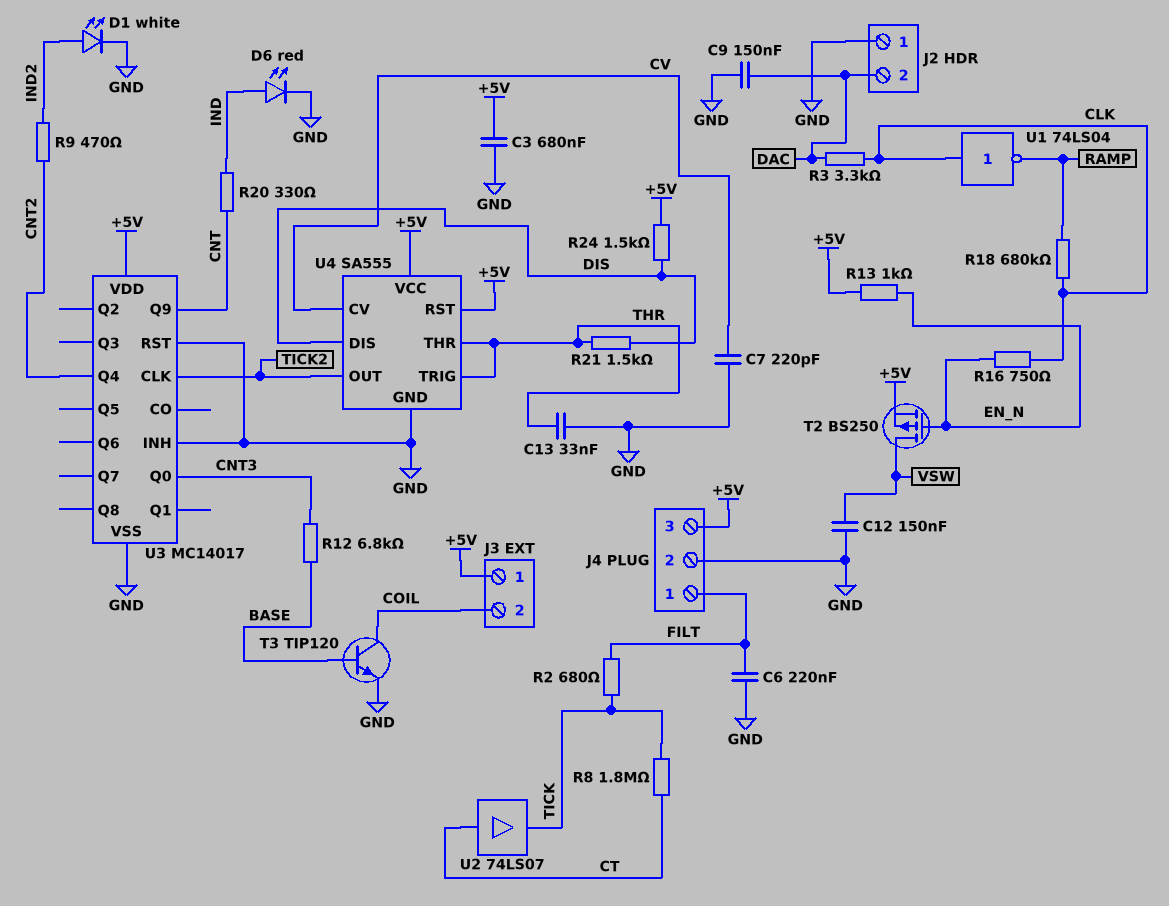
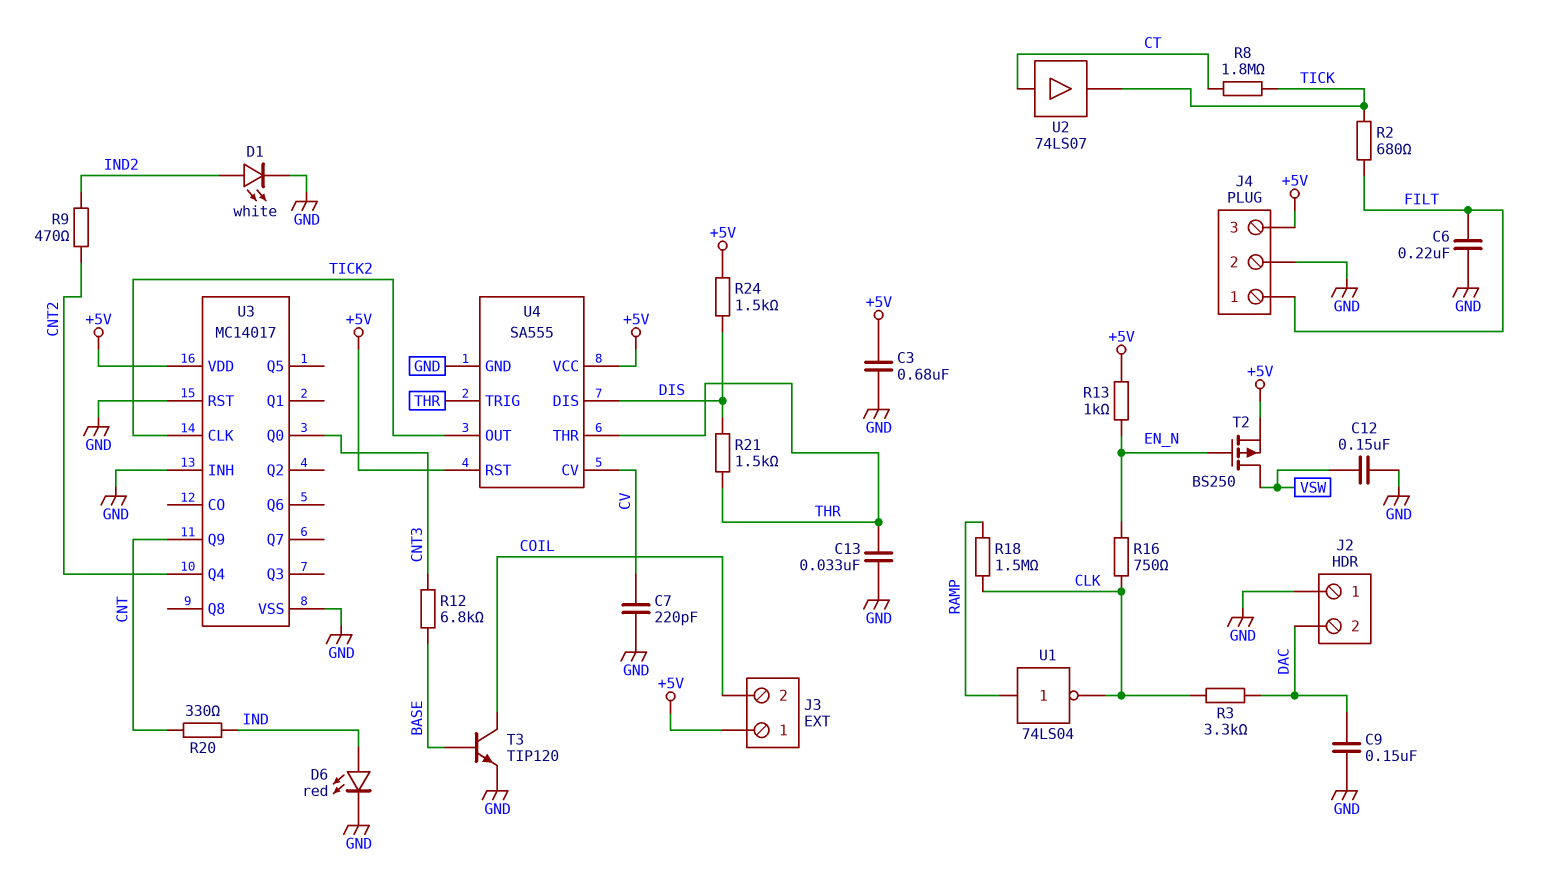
R18: 680k (CLK, RAMP) -> 1.5M (CLK, RAMP)
U1: NOT 74LS04 (in CLK, out RAMP) -> NOT 74LS04 (in RAMP, out CLK)

